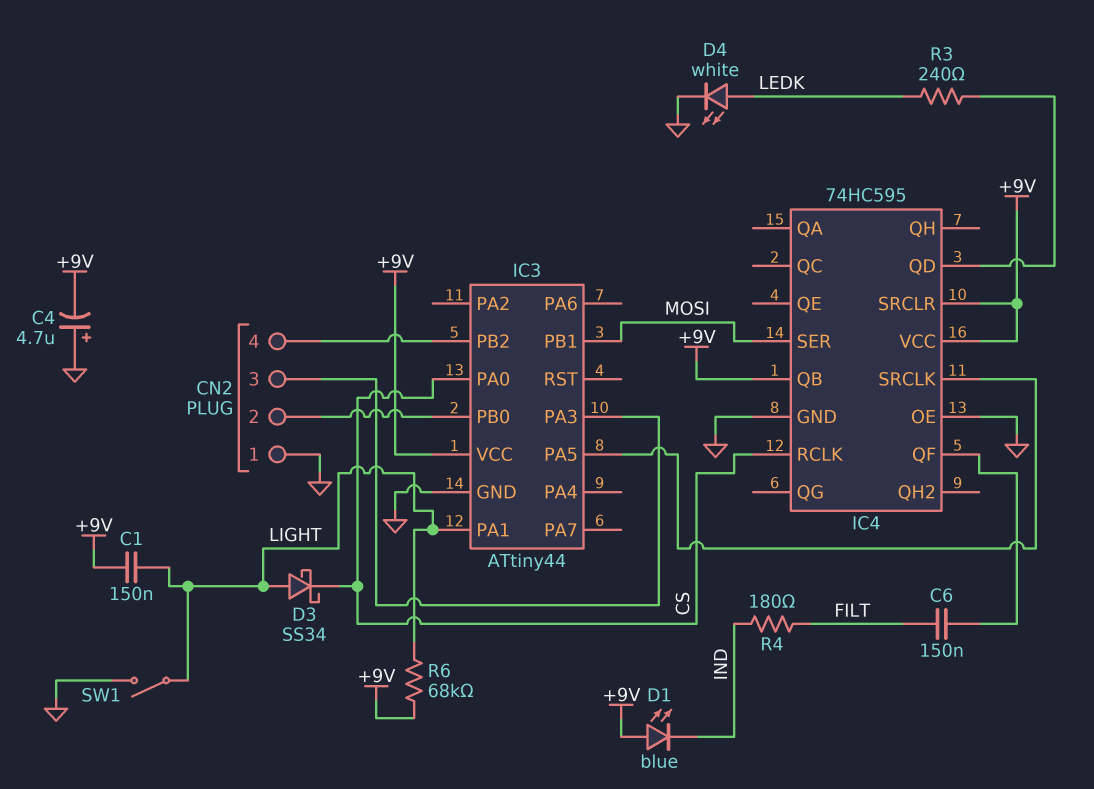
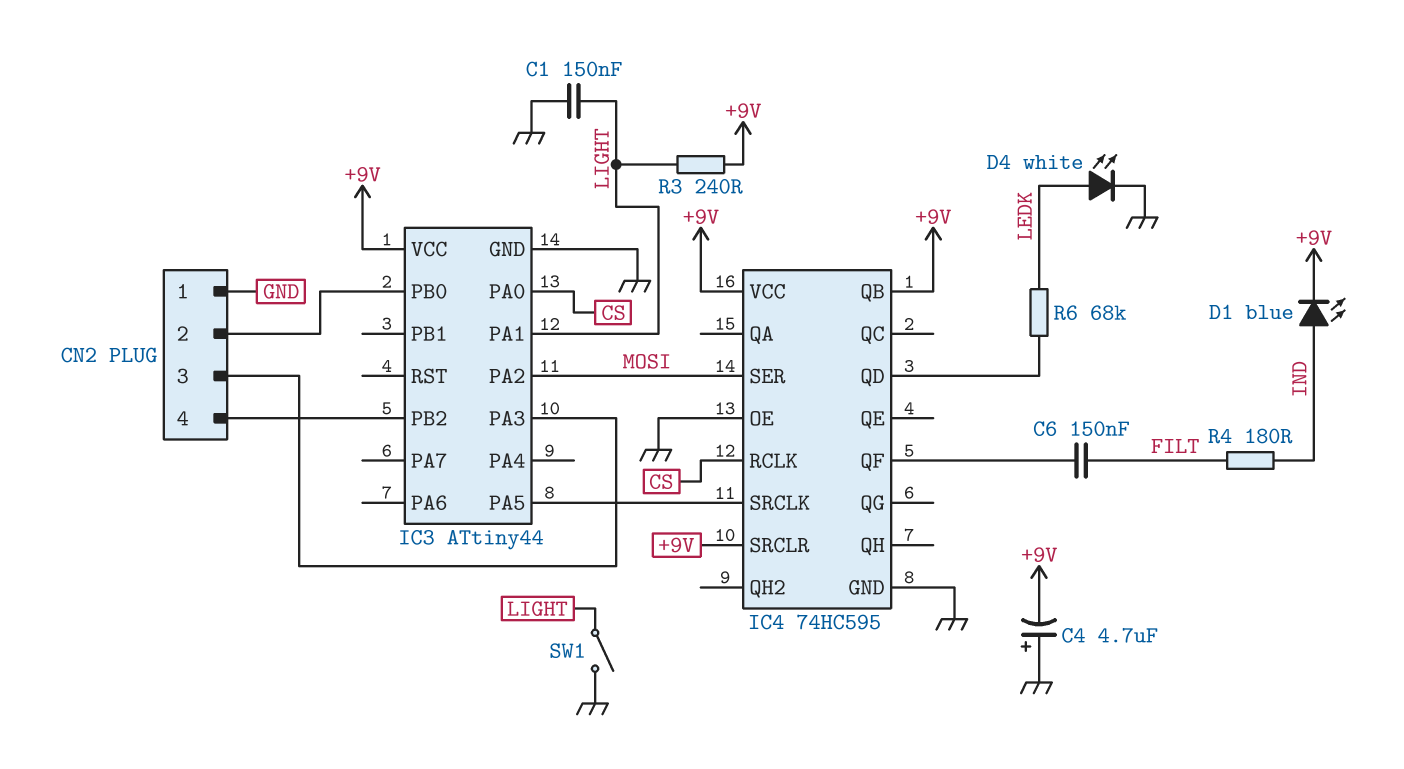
C1: 150nF (+9V, LIGHT) -> 150nF (GND, LIGHT)
D1: LED blue (A +9V, K IND) -> LED blue (A IND, K +9V)
D3: schottky SS34 (A LIGHT, K CS) -> none
IC3 pin PA2: none -> MOSI
IC3 pin PB1: MOSI -> none
R3: 240 (IC4/QD, LEDK) -> 240 (+9V, LIGHT)
R6: 68k (+9V, LIGHT) -> 68k (IC4/QD, LEDK)

